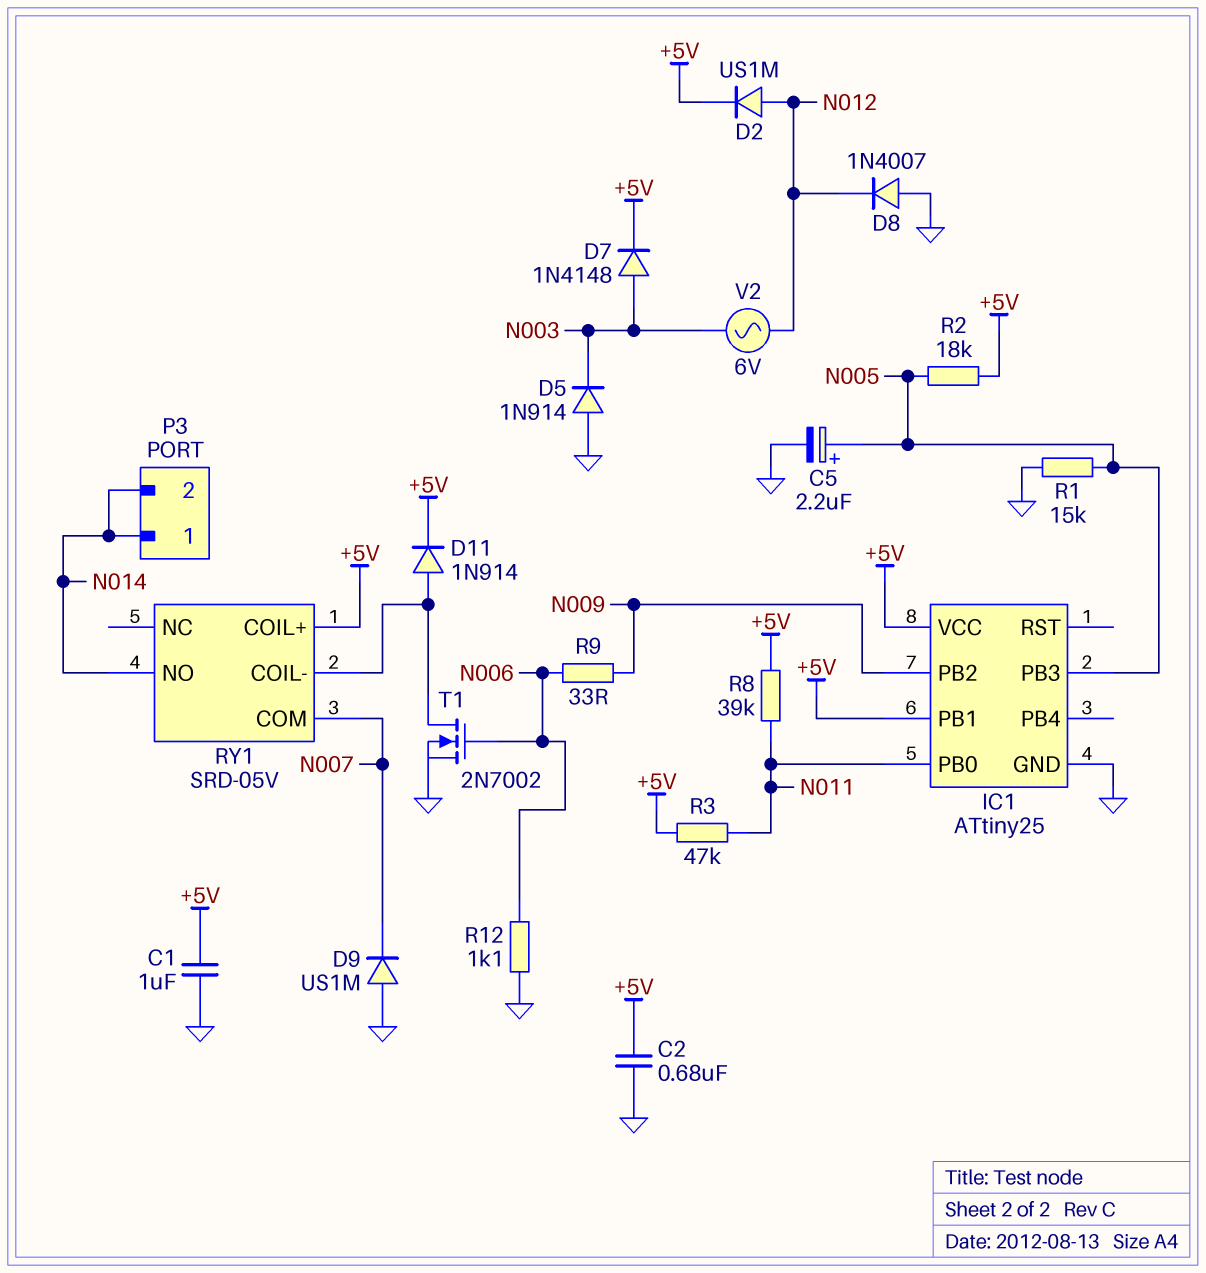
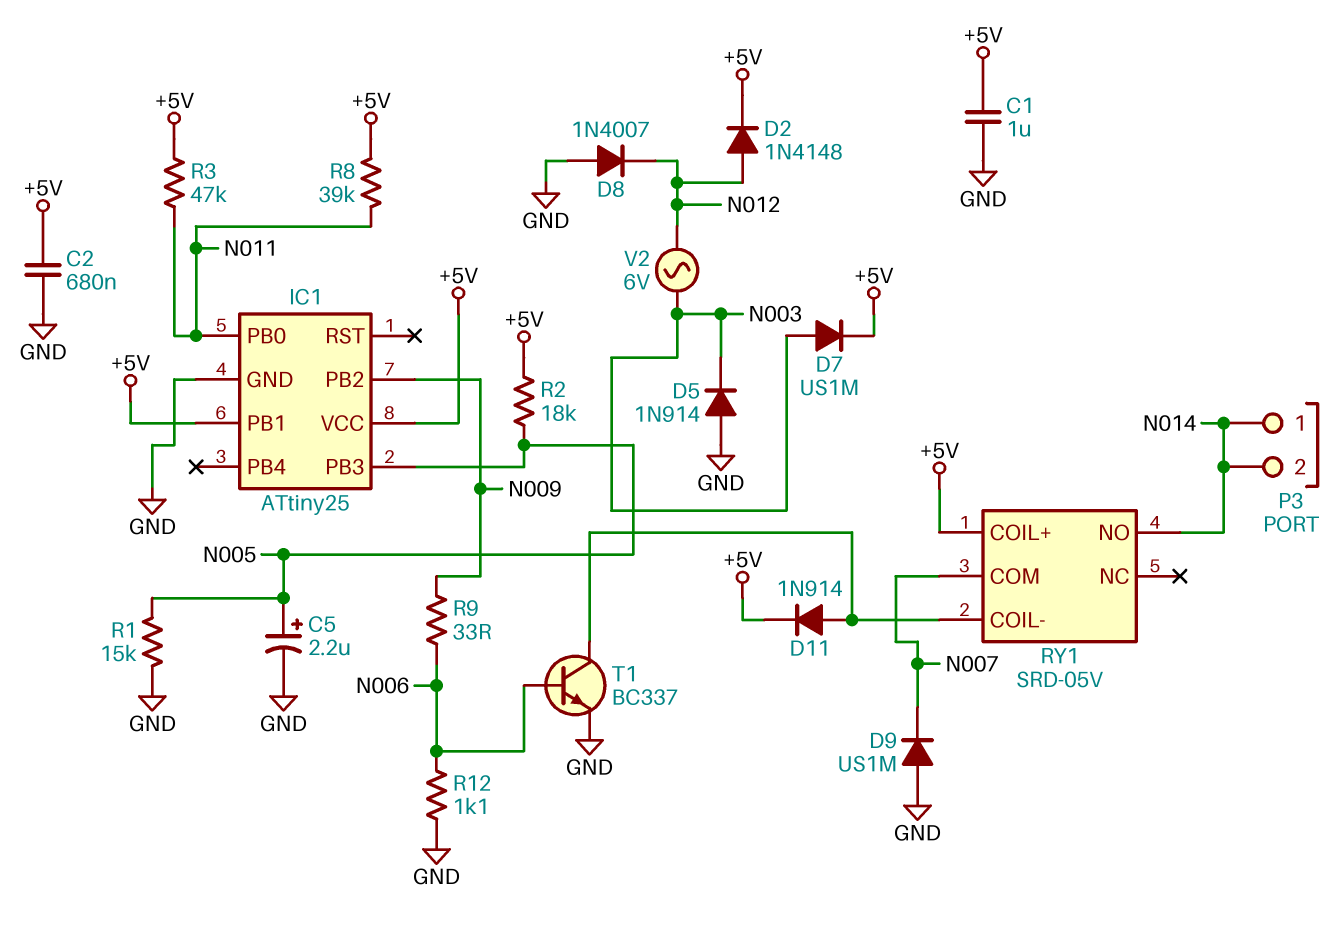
D2: diode US1M (A N012, K +5V) -> diode 1N4148 (A N012, K +5V)
D7: diode 1N4148 (A N003, K +5V) -> diode US1M (A N003, K +5V)
T1: NMOS 2N7002 (G N006, D RY1/COIL-, S GND) -> NPN BC337 (B N006, C RY1/COIL-, E GND)

